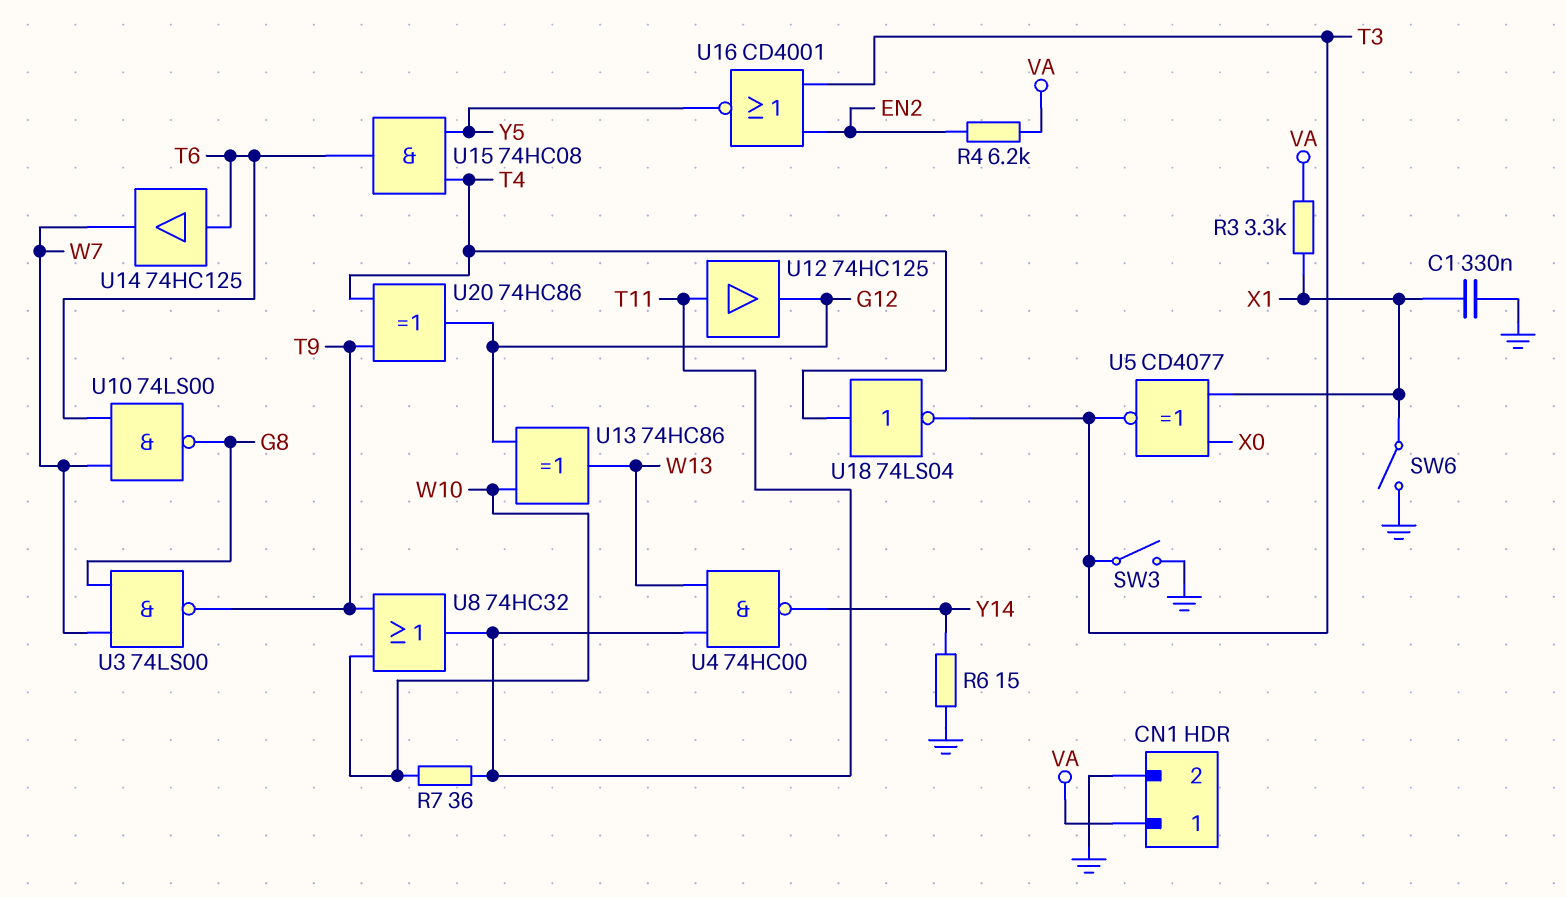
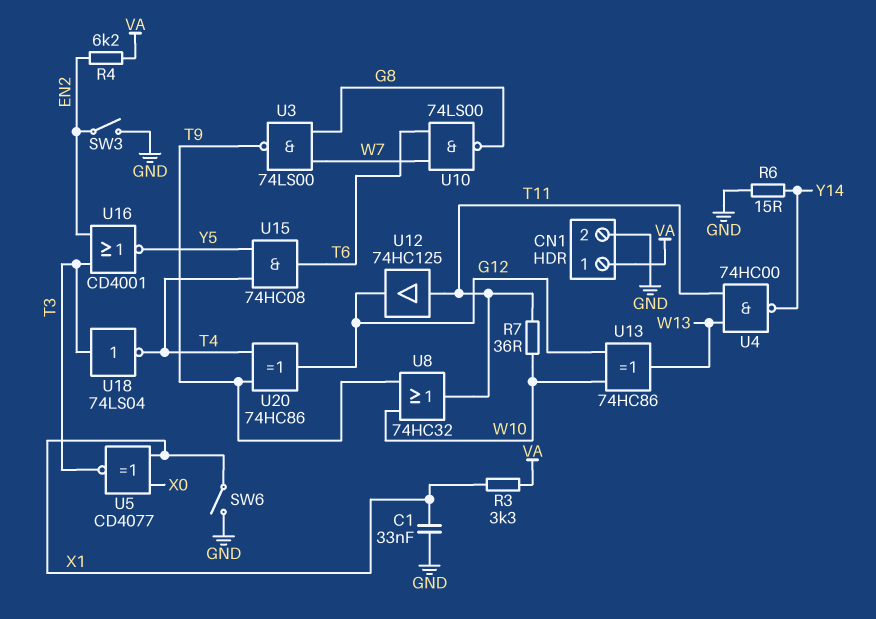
C1: 330nF (GND, X1) -> 33nF (GND, X1)
SW3: switch (GND, T3) -> switch (EN2, GND)
U14: buffer 74HC125 (in T6, out W7) -> none
U18: NOT 74LS04 (in T4, out T3) -> NOT 74LS04 (in T3, out T4)

